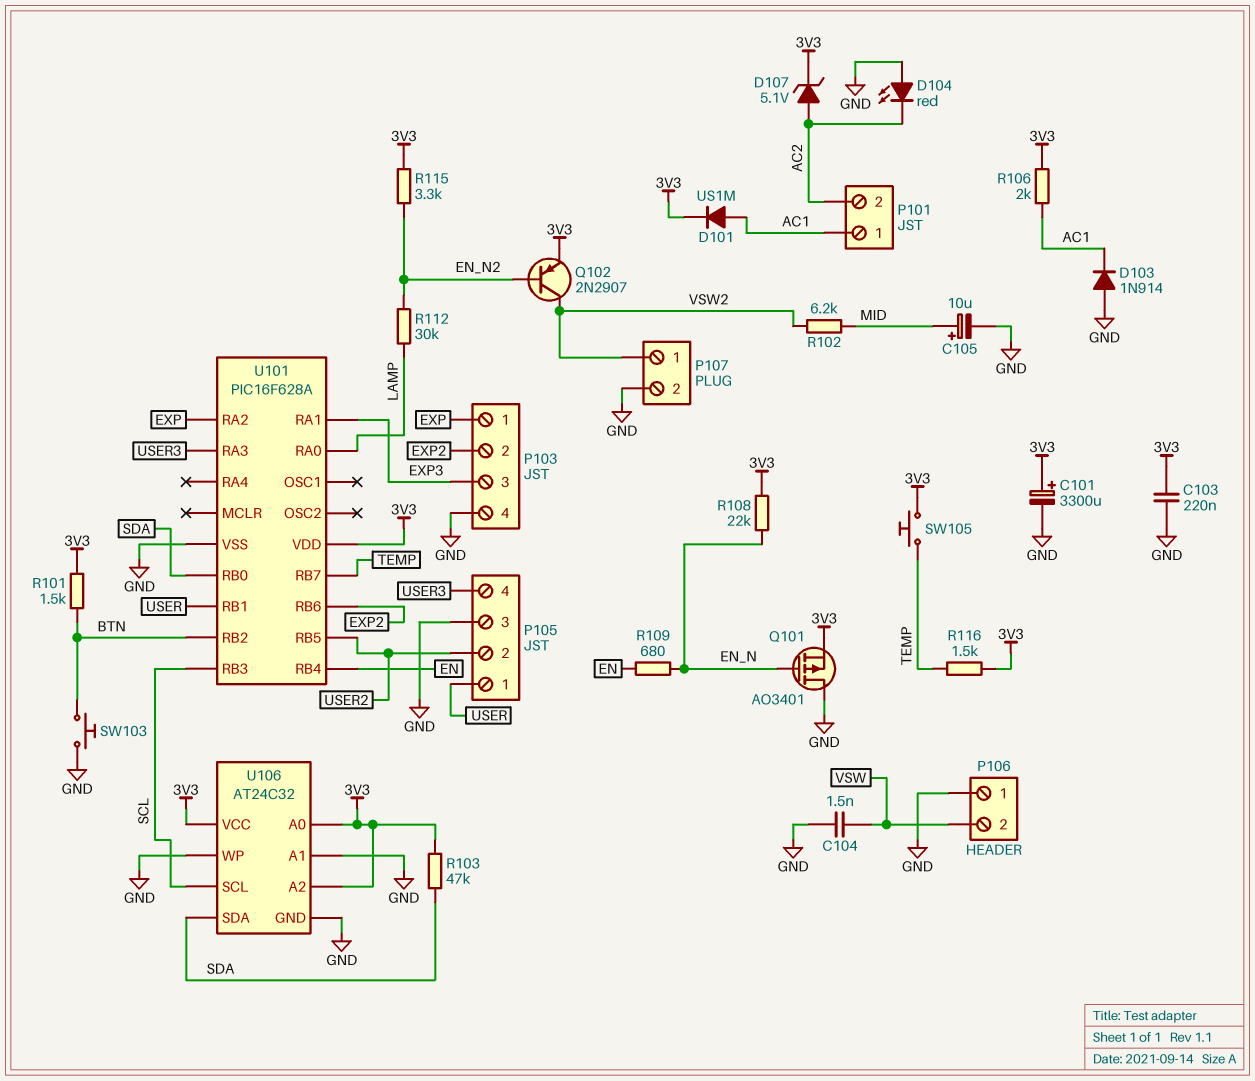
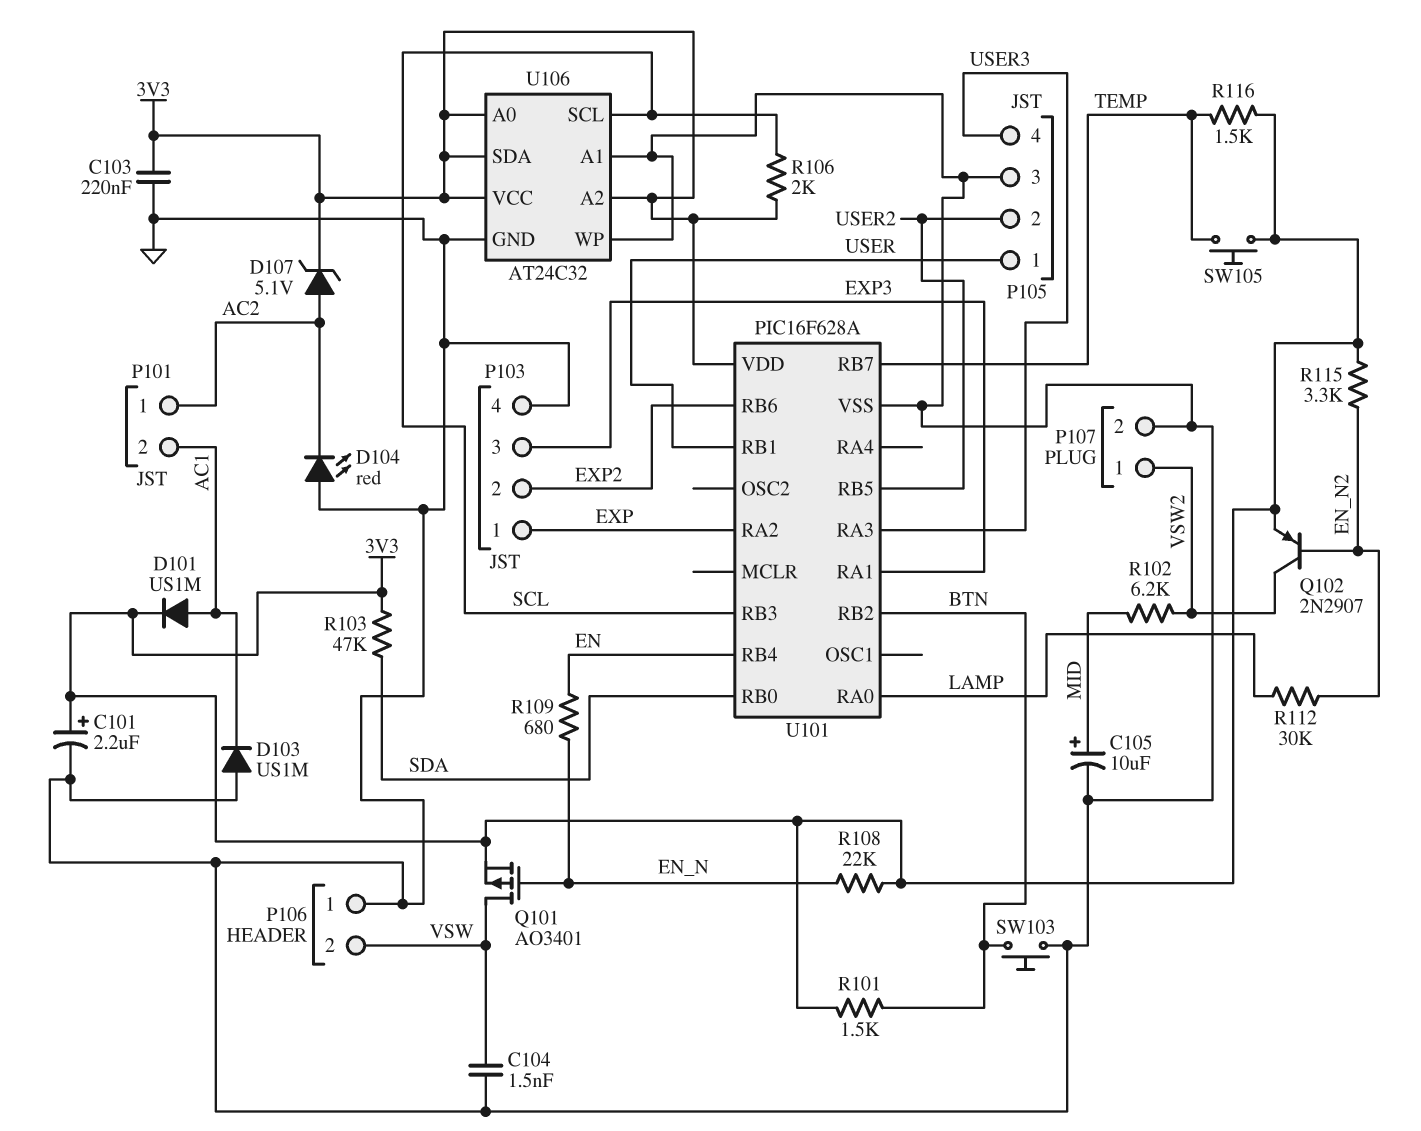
C101: 3300uF (plus 3V3, minus GND) -> 2.2uF (plus 3V3, minus GND)
D103: diode 1N914 (A GND, K AC1) -> diode US1M (A GND, K AC1)
P101 pin 1: AC1 -> AC2
P101 pin 2: AC2 -> AC1
Q101: PMOS AO3401 (G EN_N, D GND, S 3V3) -> PMOS AO3401 (G EN_N, D VSW, S 3V3)
R106: 2k (3V3, AC1) -> 2k (3V3, SCL)
U106 pin SDA: SDA -> 3V3

